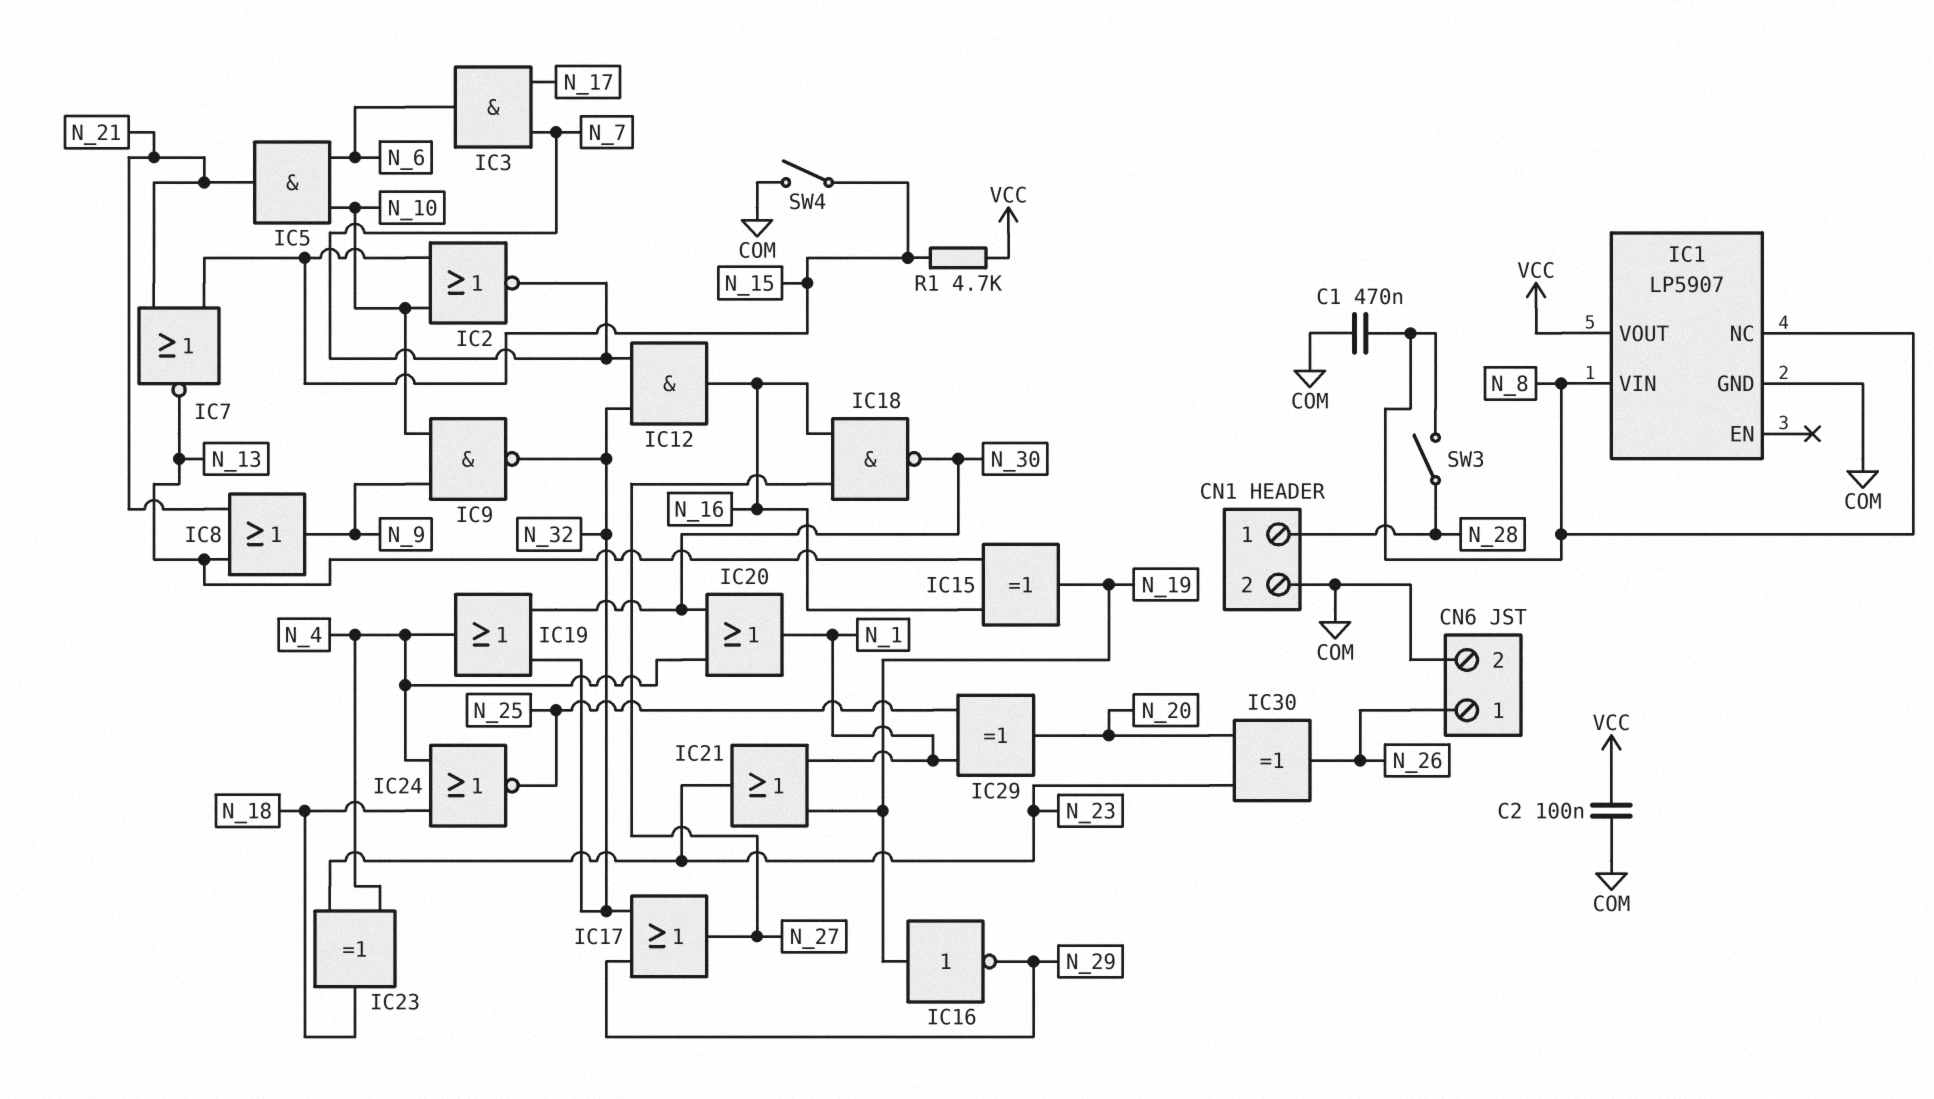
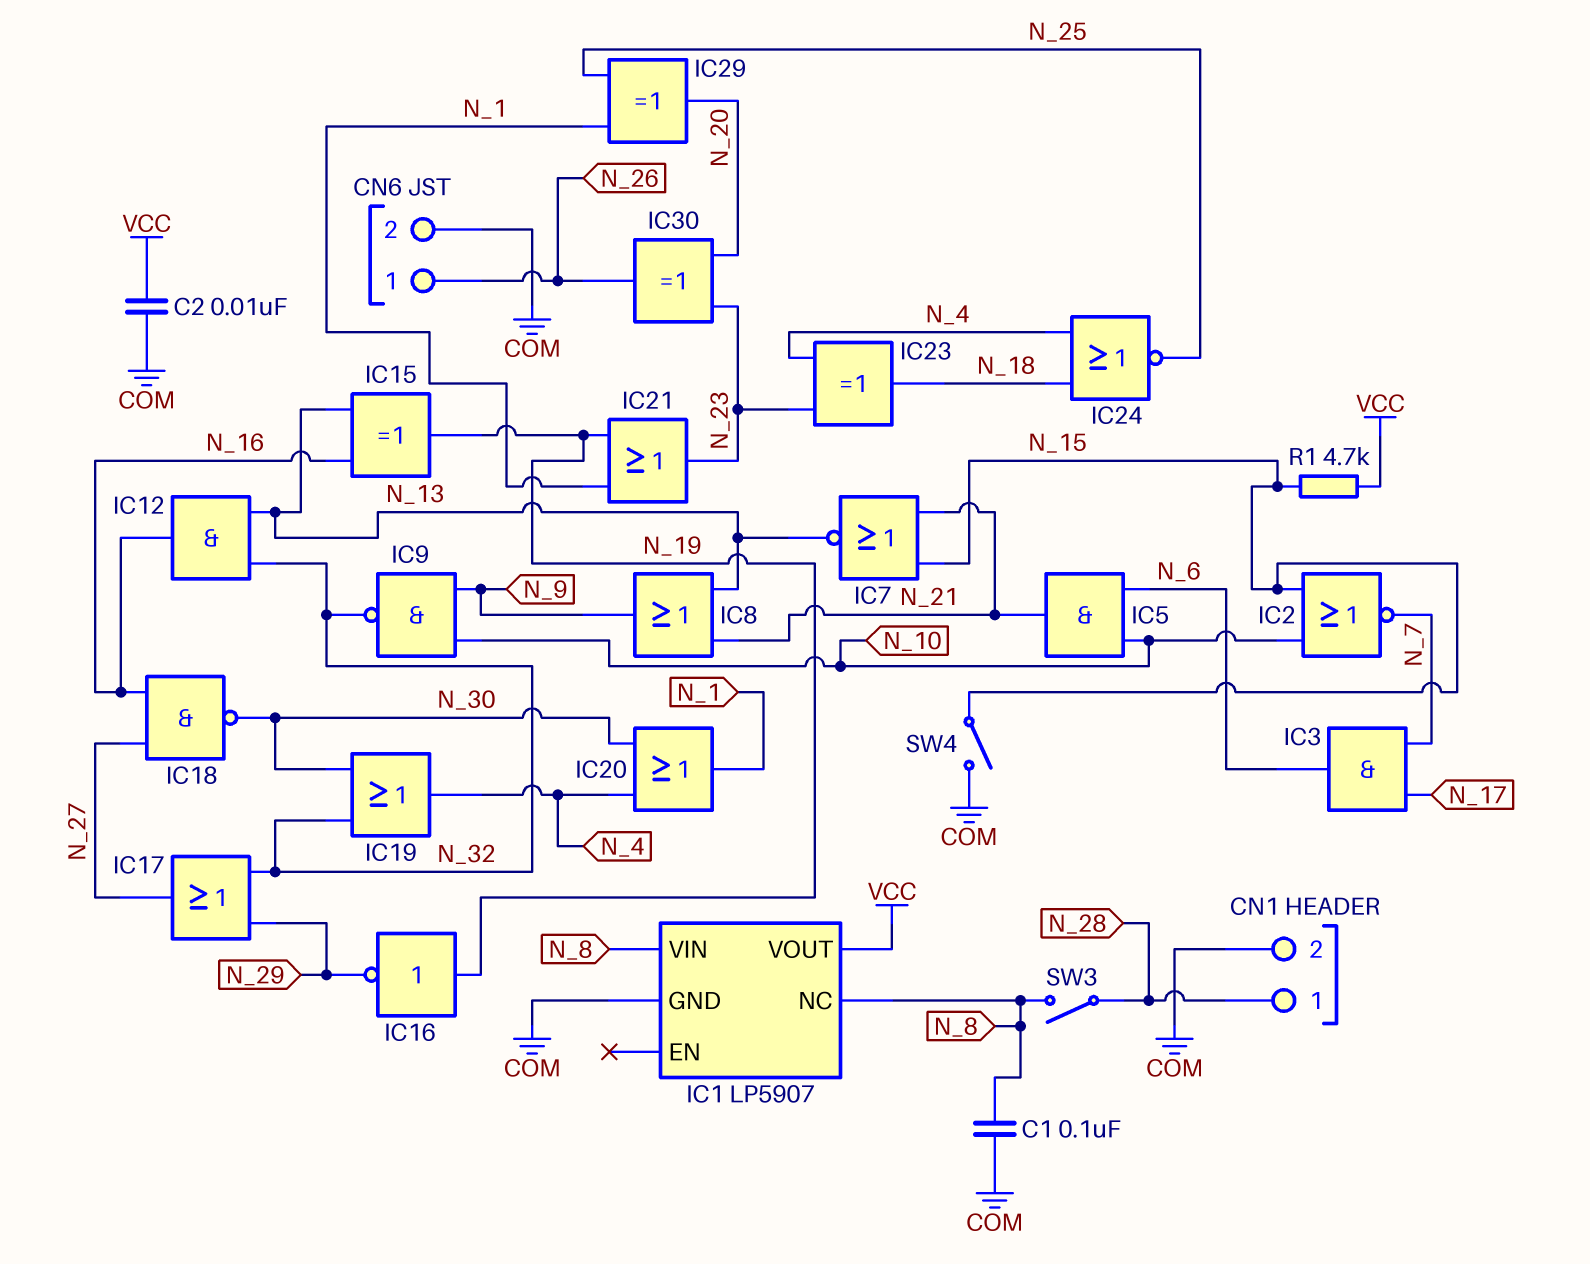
C1: 470nF (COM, N_8) -> 100nF (COM, N_8)
C2: 100nF (COM, VCC) -> 10nF (COM, VCC)
IC12: AND (in N_7, in N_32, out N_16) -> AND (in N_13, in N_32, out N_16)

